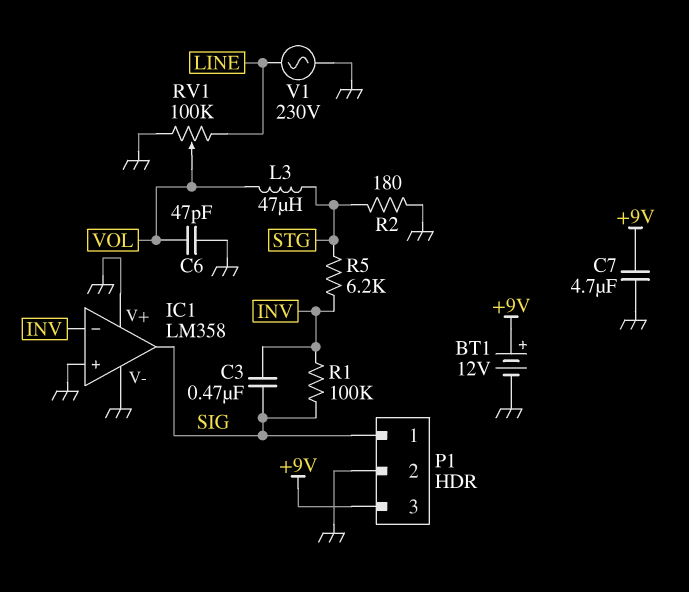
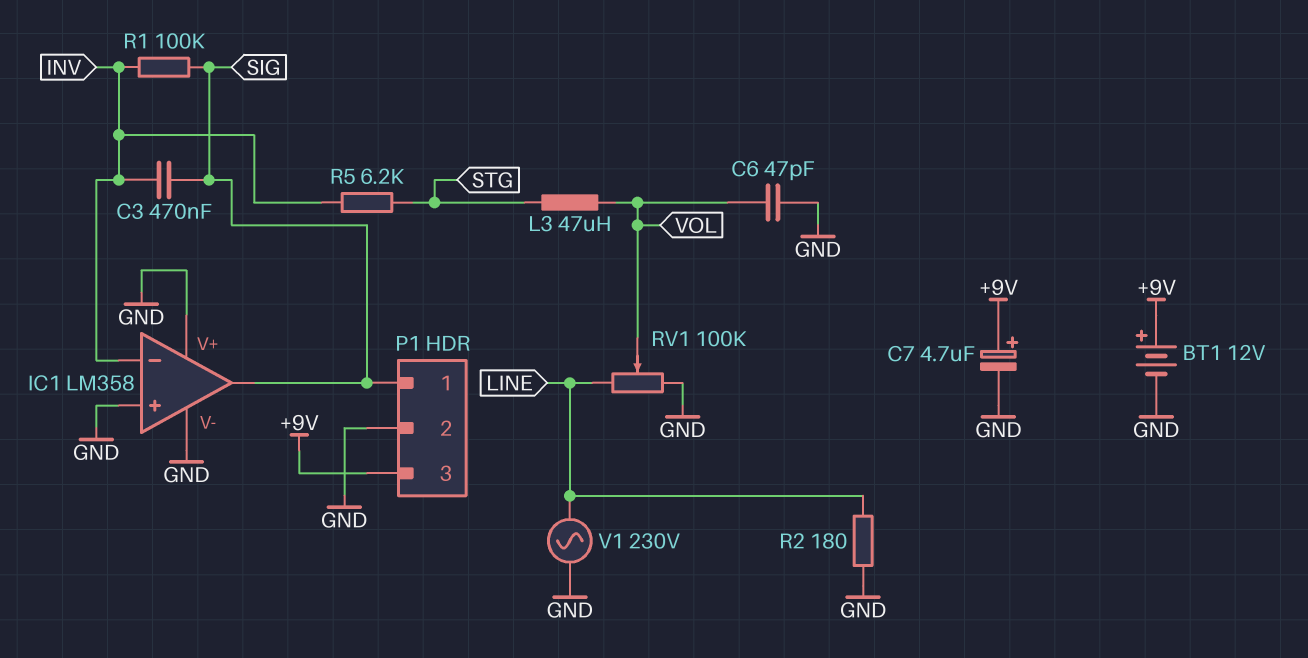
C7: 4.7uF (+9V, GND) -> 4.7uF (plus +9V, minus GND)
R2: 180 (GND, STG) -> 180 (GND, LINE)

